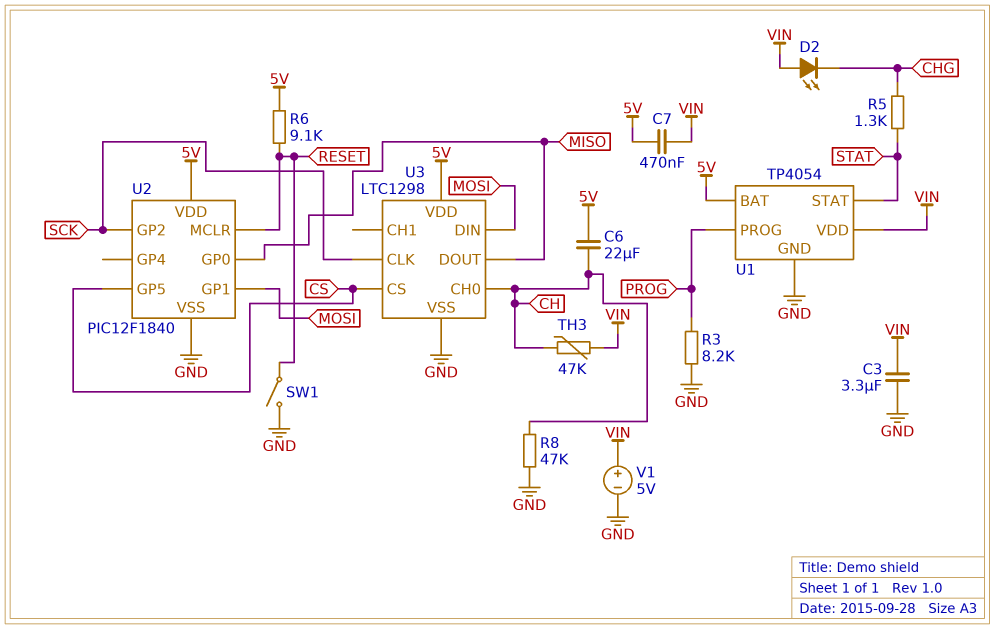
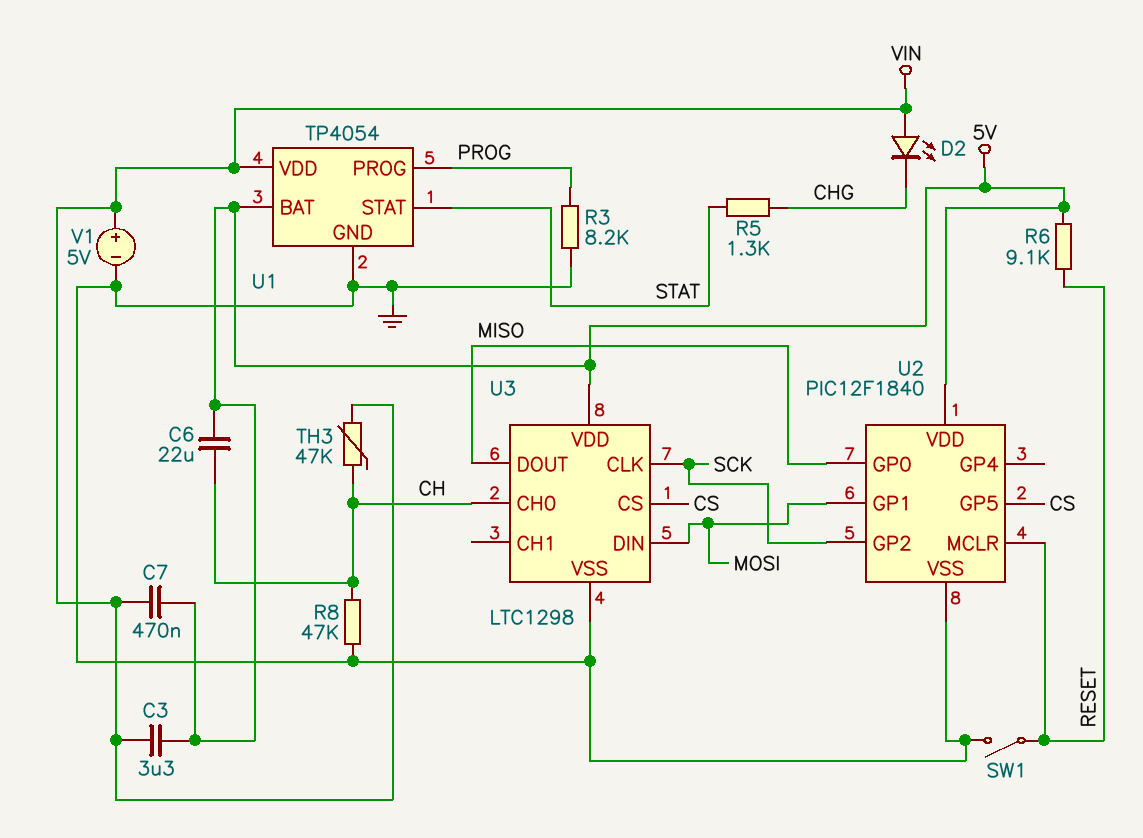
C3: 3.3uF (GND, VIN) -> 3.3uF (5V, VIN)

